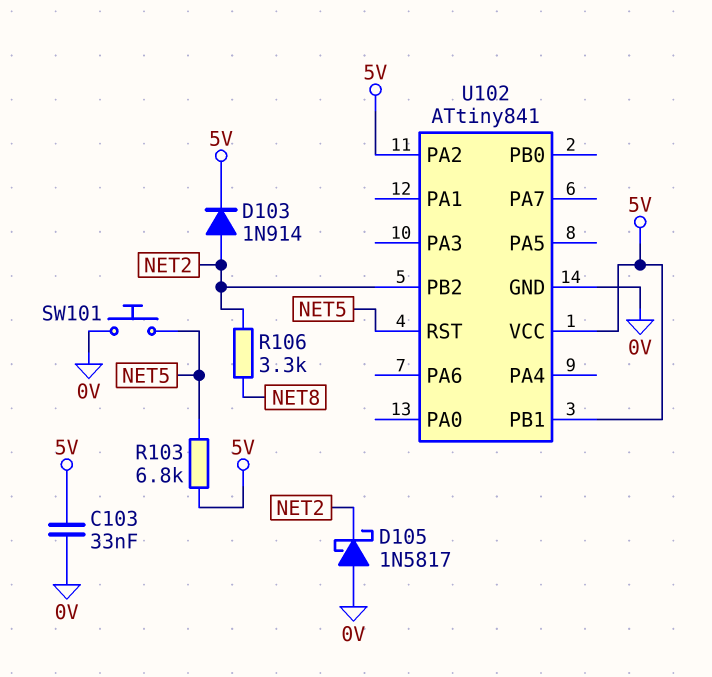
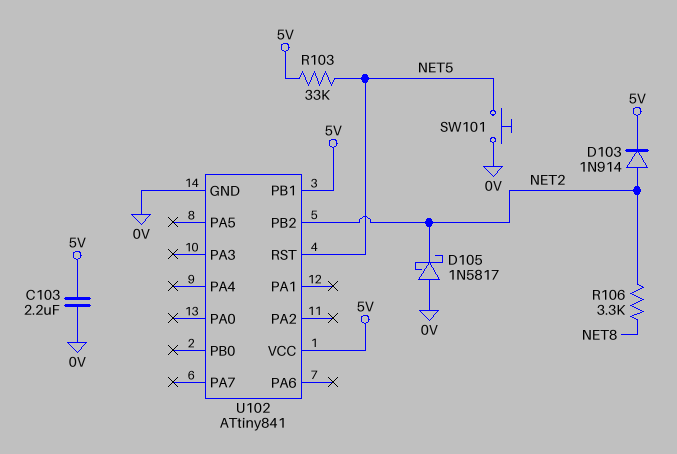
C103: 33nF (0V, 5V) -> 2.2uF (0V, 5V)
R103: 6.8k (5V, NET5) -> 33k (5V, NET5)
U102 pin PA2: 5V -> none

